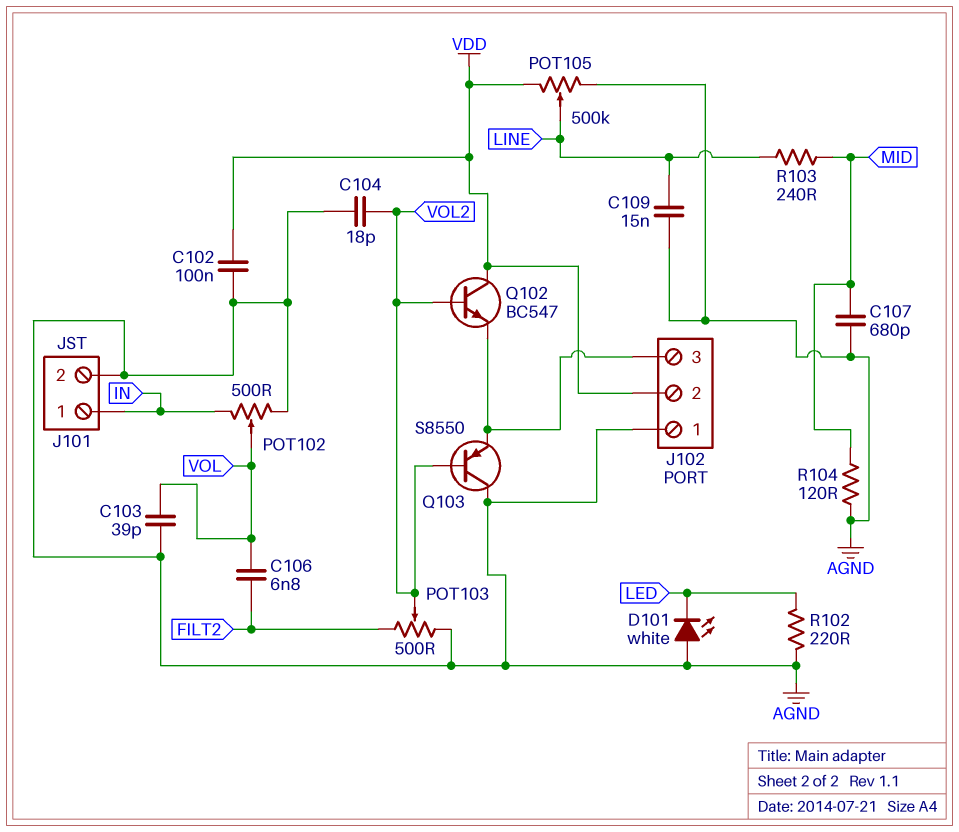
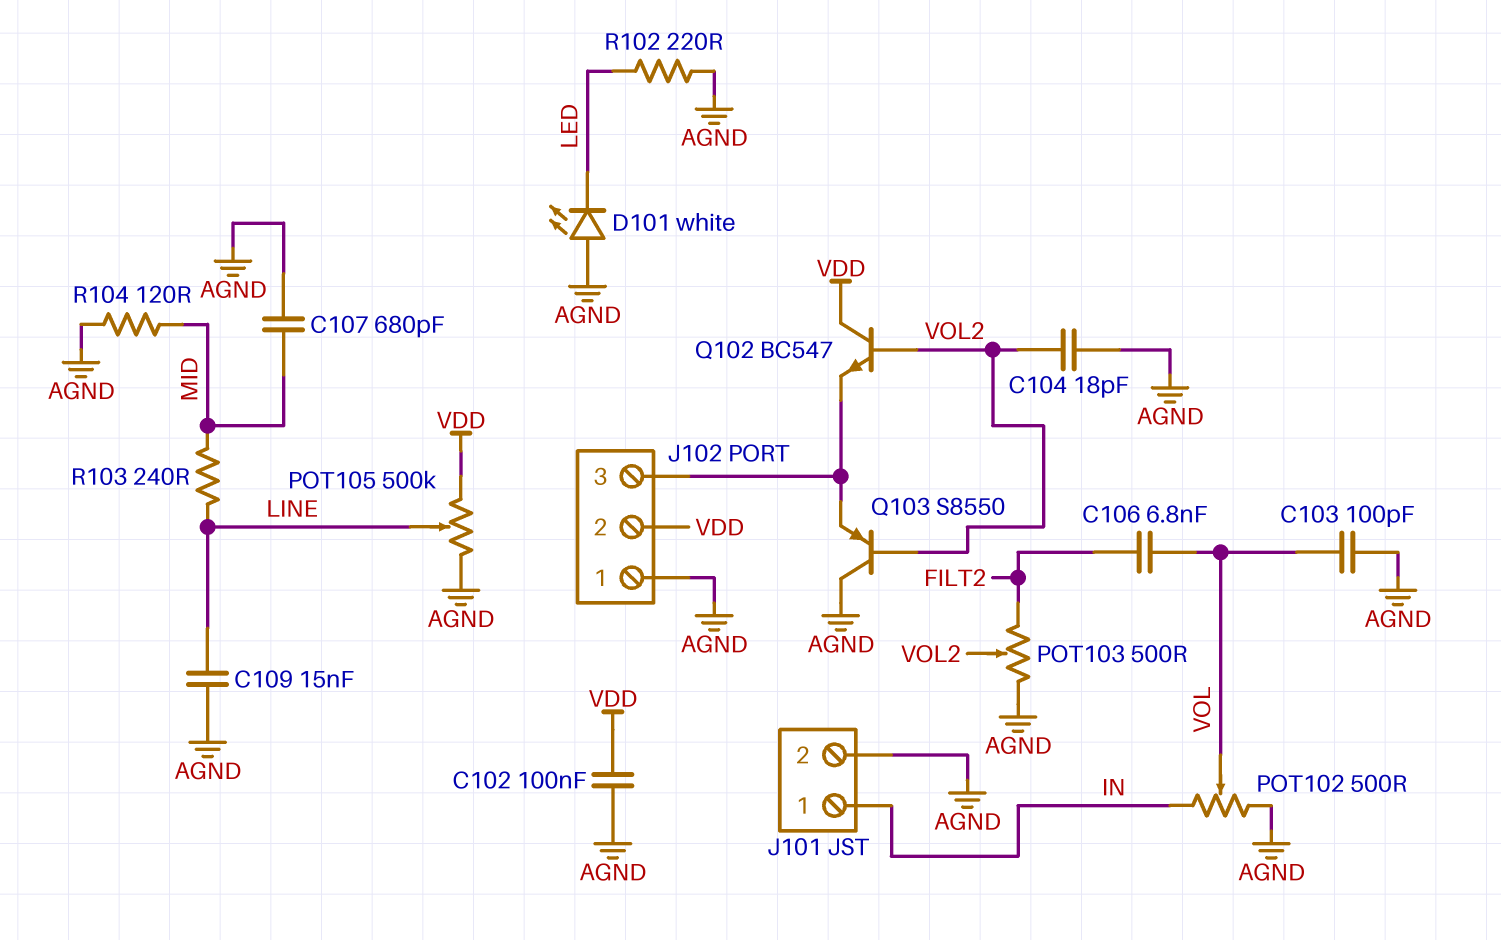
C103: 39pF (AGND, VOL) -> 100pF (AGND, VOL)

